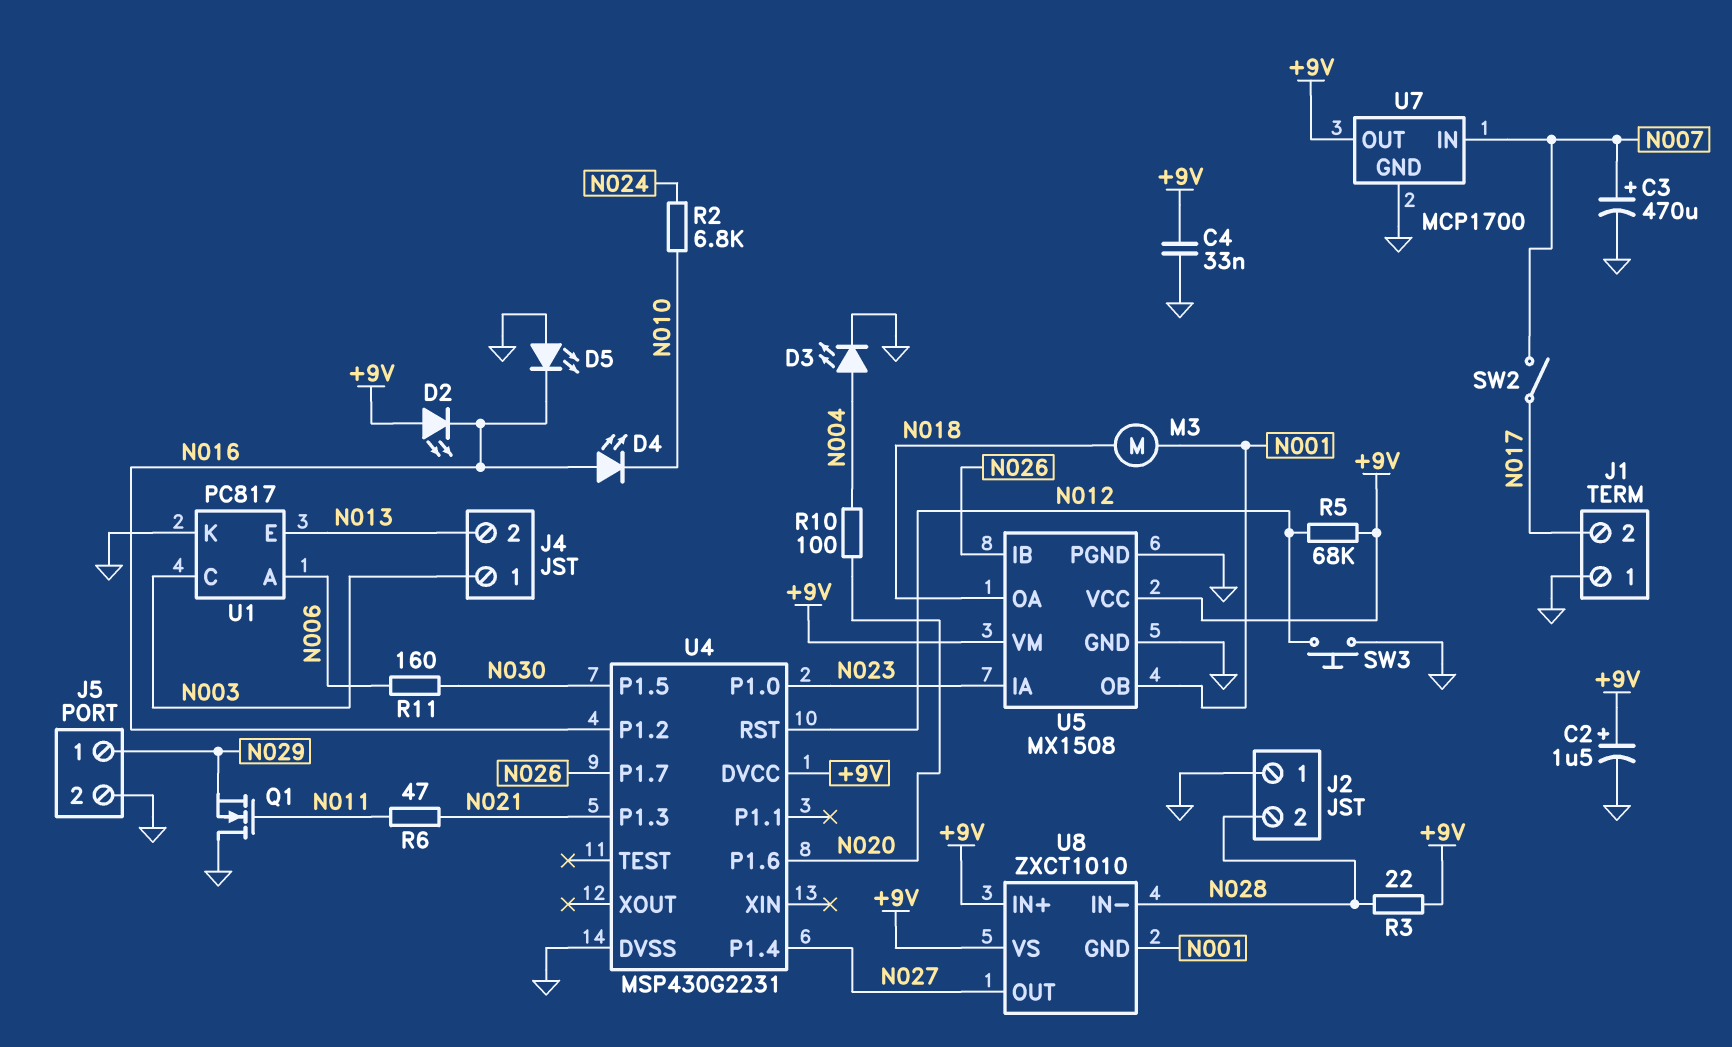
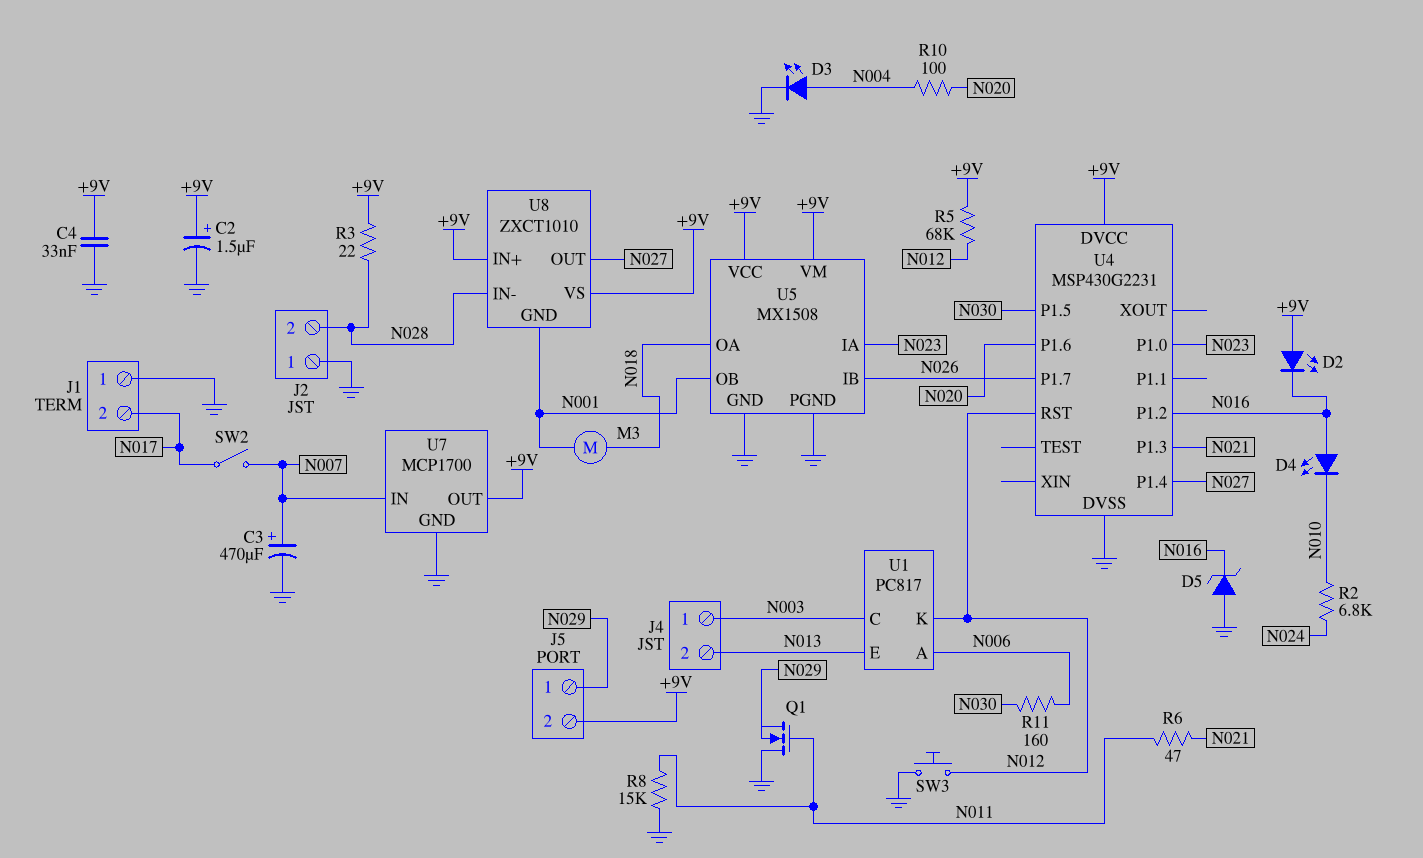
D5: LED (A GND, K N016) -> zener (A GND, K N016)
J5 pin 2: GND -> +9V
R8: none -> 15k (GND, N011)
U1 pin K: GND -> N012

